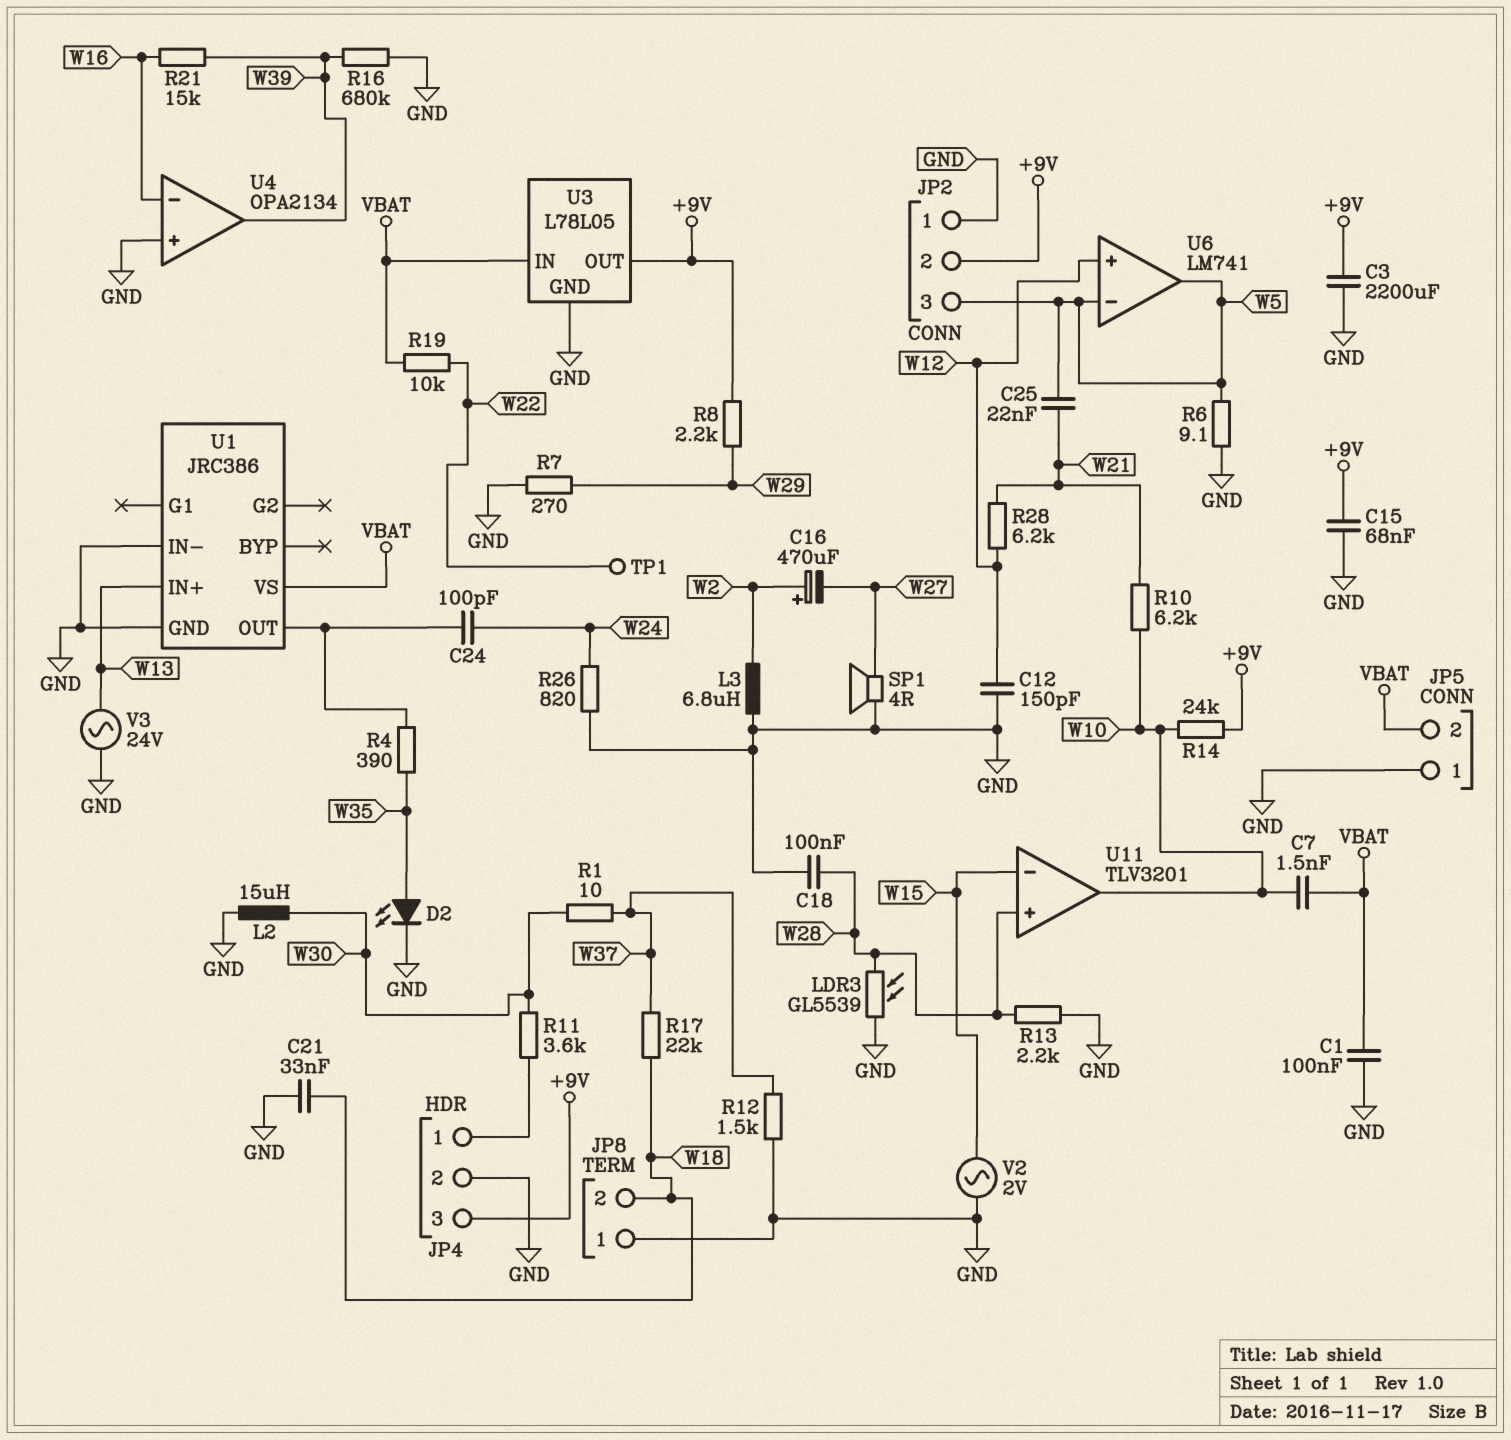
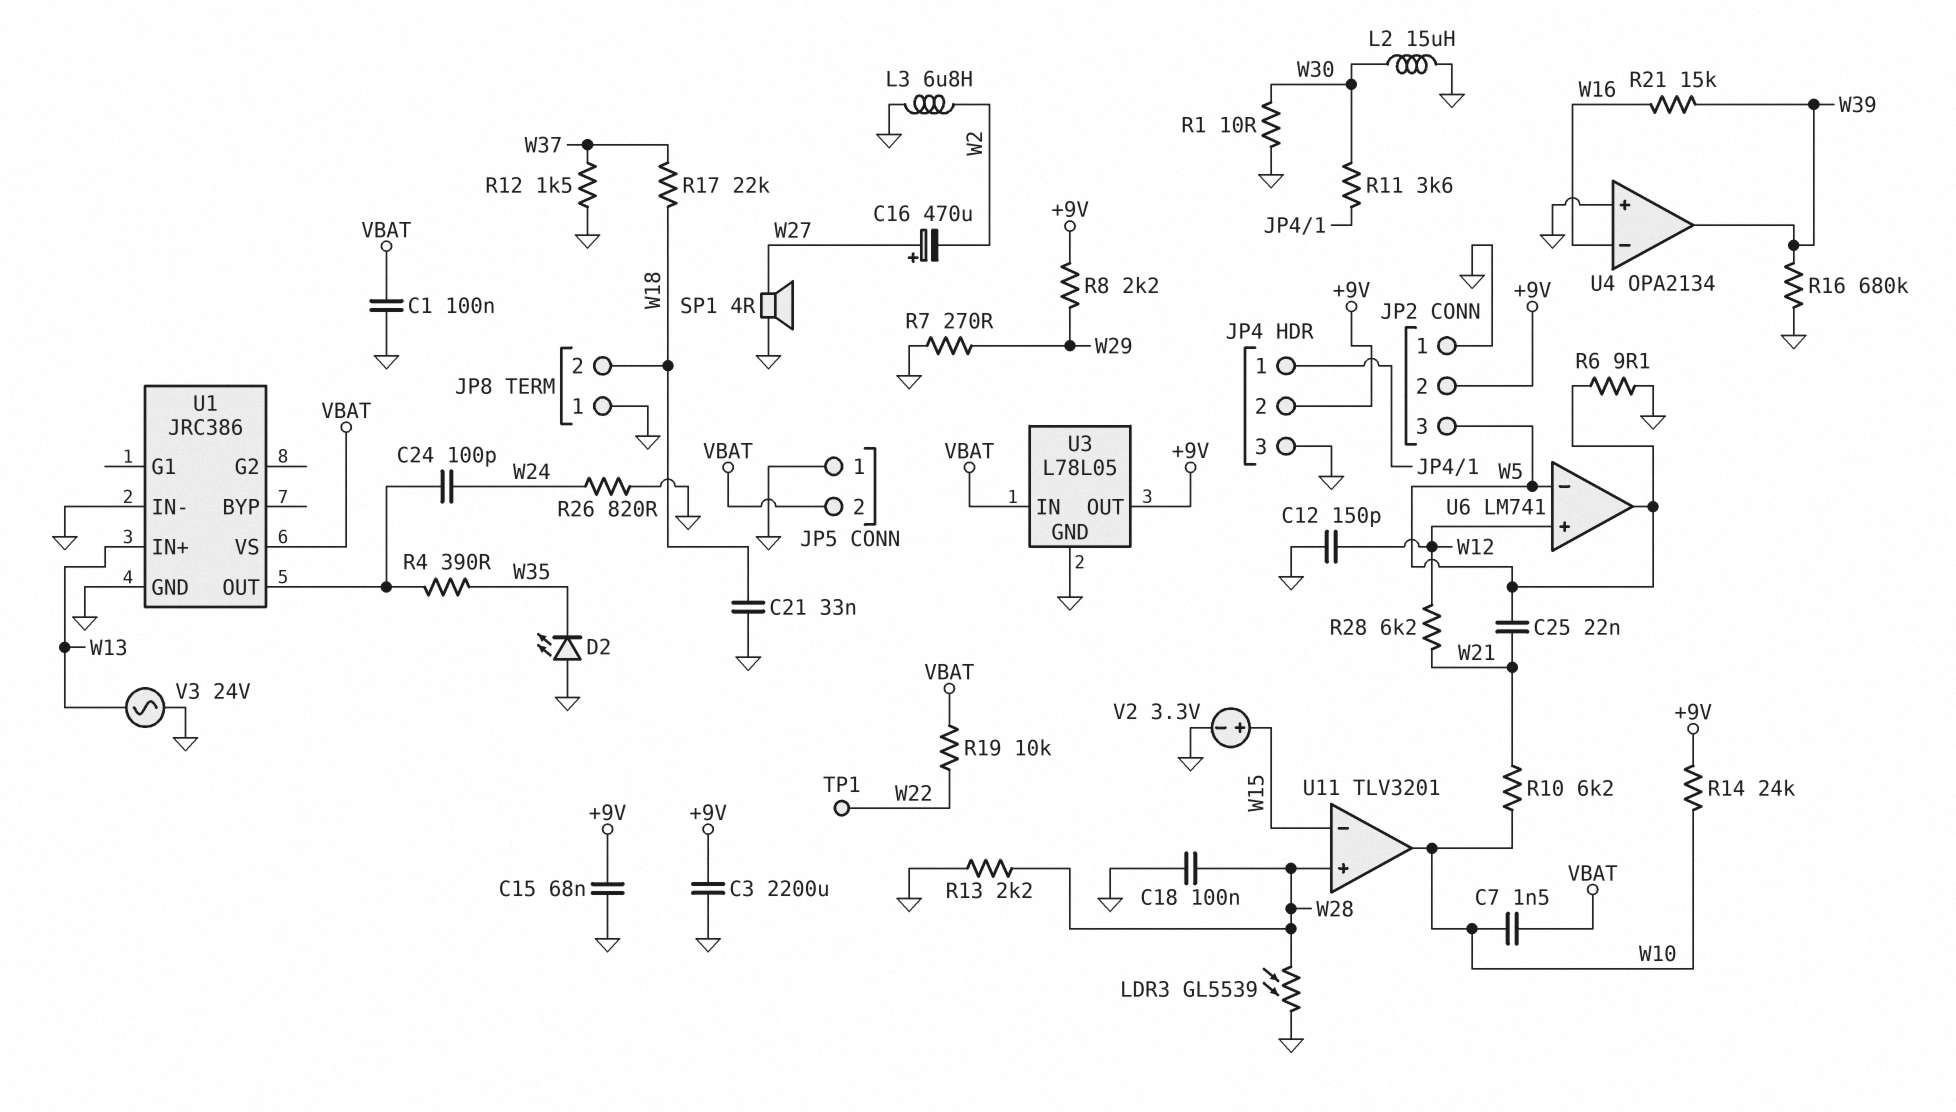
C16: 470uF (plus W2, minus W27) -> 470uF (plus W27, minus W2)
D2: LED (A W35, K GND) -> LED (A GND, K W35)
JP4 pin 2: GND -> +9V
JP4 pin 3: +9V -> GND
R1: 10 (W30, W37) -> 10 (GND, W30)
V2: AC 2V (GND, W15) -> 3.3V (plus W15, minus GND)

